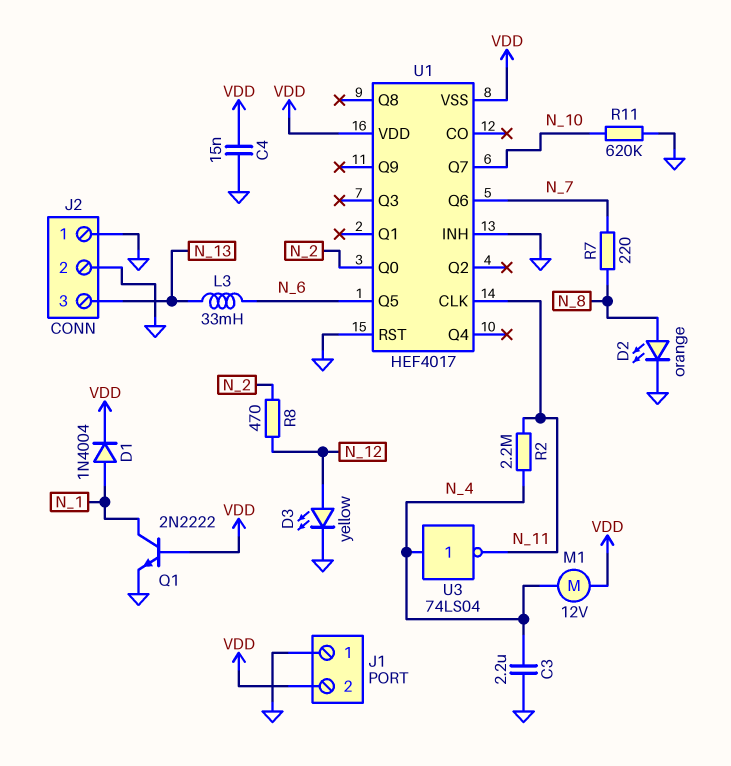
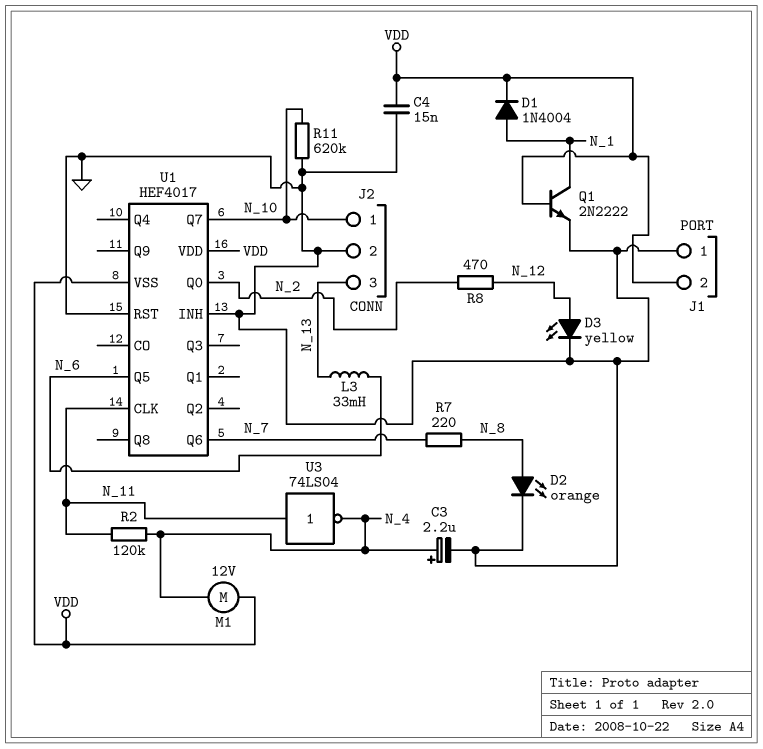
C3: 2.2uF (GND, N_4) -> 2.2uF (plus N_4, minus GND)
J2 pin 1: GND -> N_10
R2: 2.2M (N_4, N_11) -> 120k (N_4, N_11)
U3: NOT 74LS04 (in N_4, out N_11) -> NOT 74LS04 (in N_11, out N_4)

